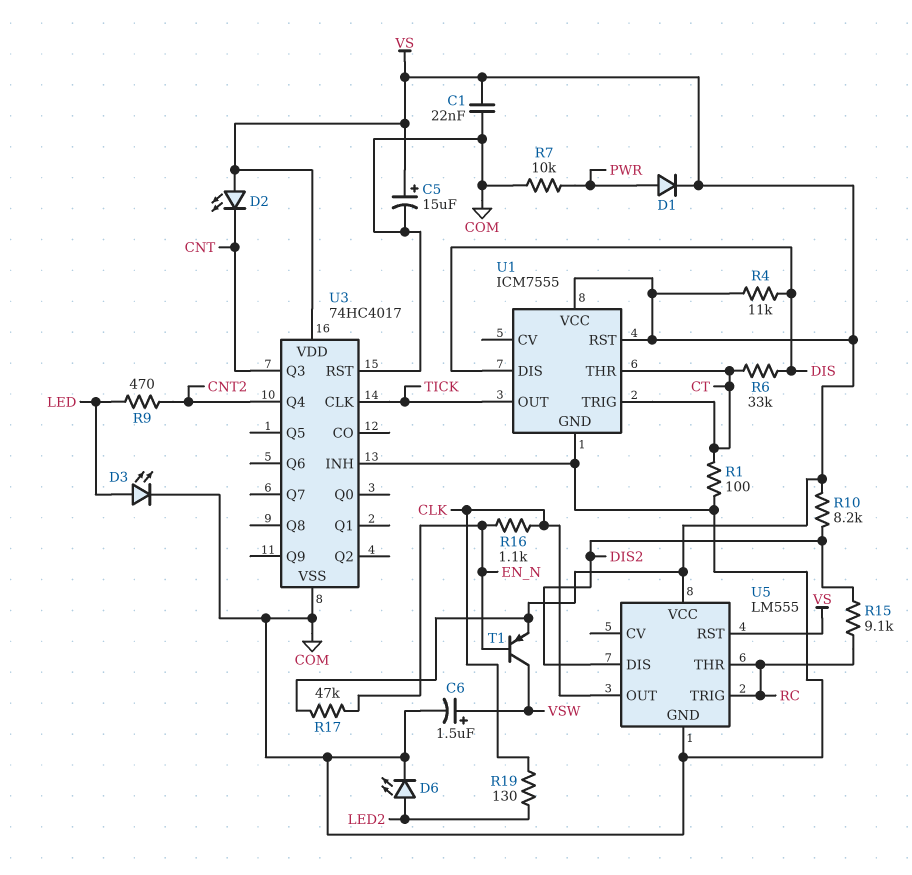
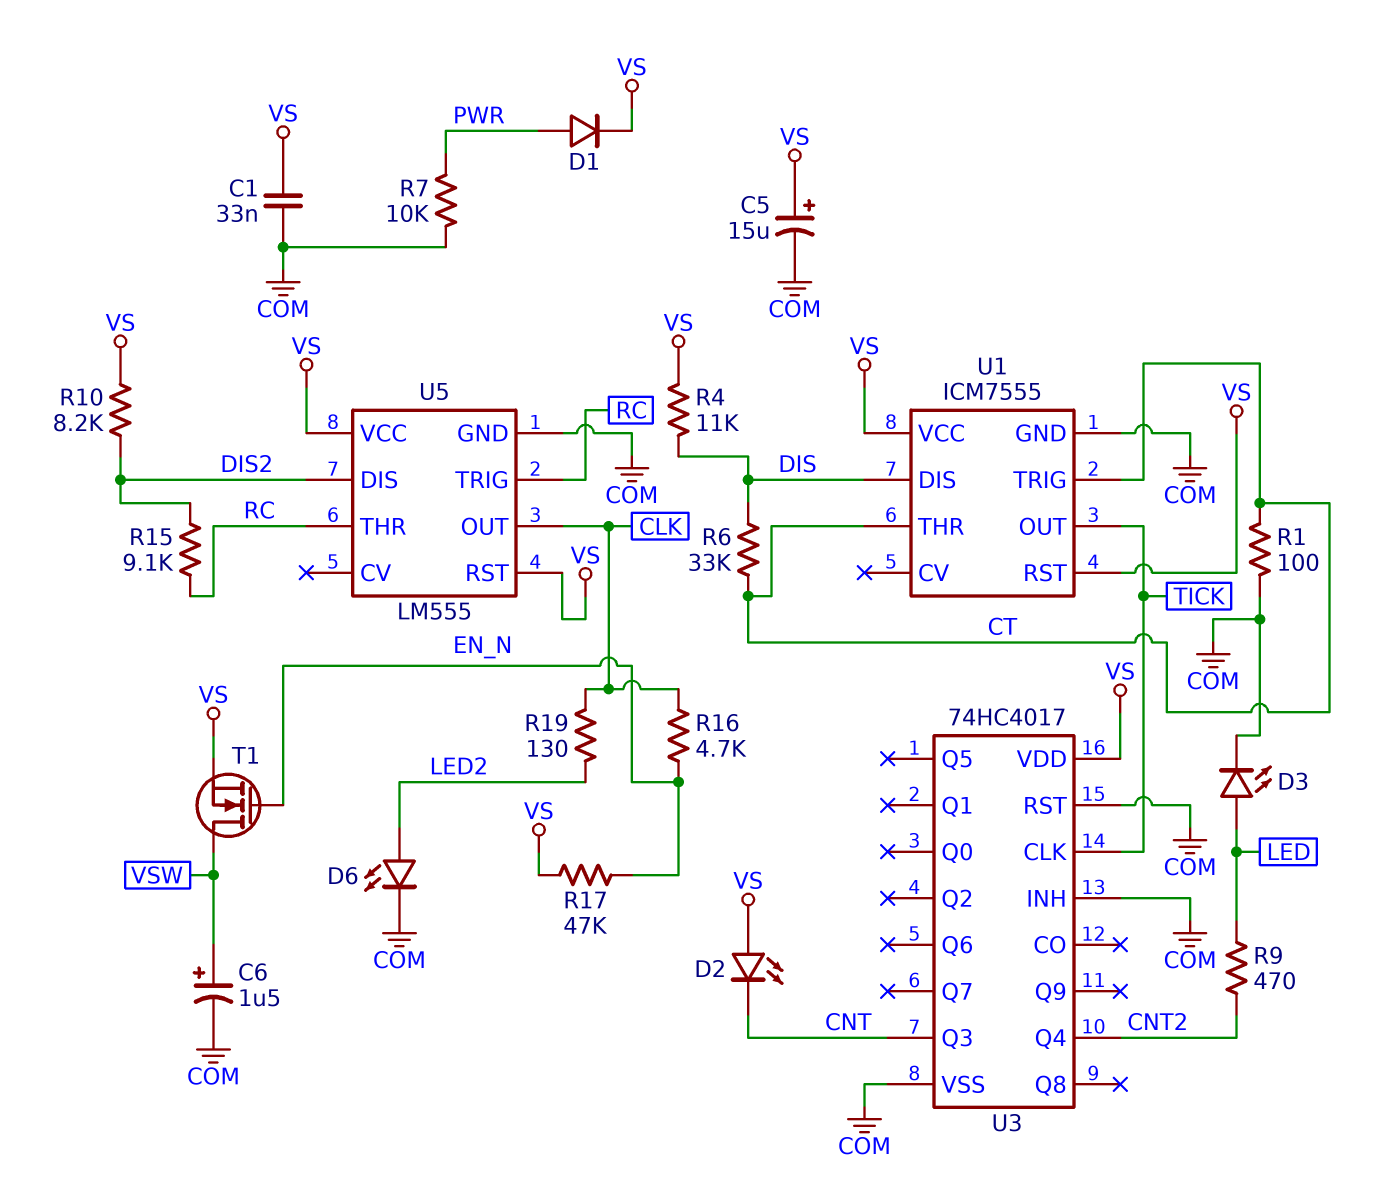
C1: 22nF (COM, VS) -> 33nF (COM, VS)
R16: 1.1k (CLK, EN_N) -> 4.7k (CLK, EN_N)
T1: PNP (B EN_N, C VSW, E VS) -> NMOS (G EN_N, D VSW, S VS)

